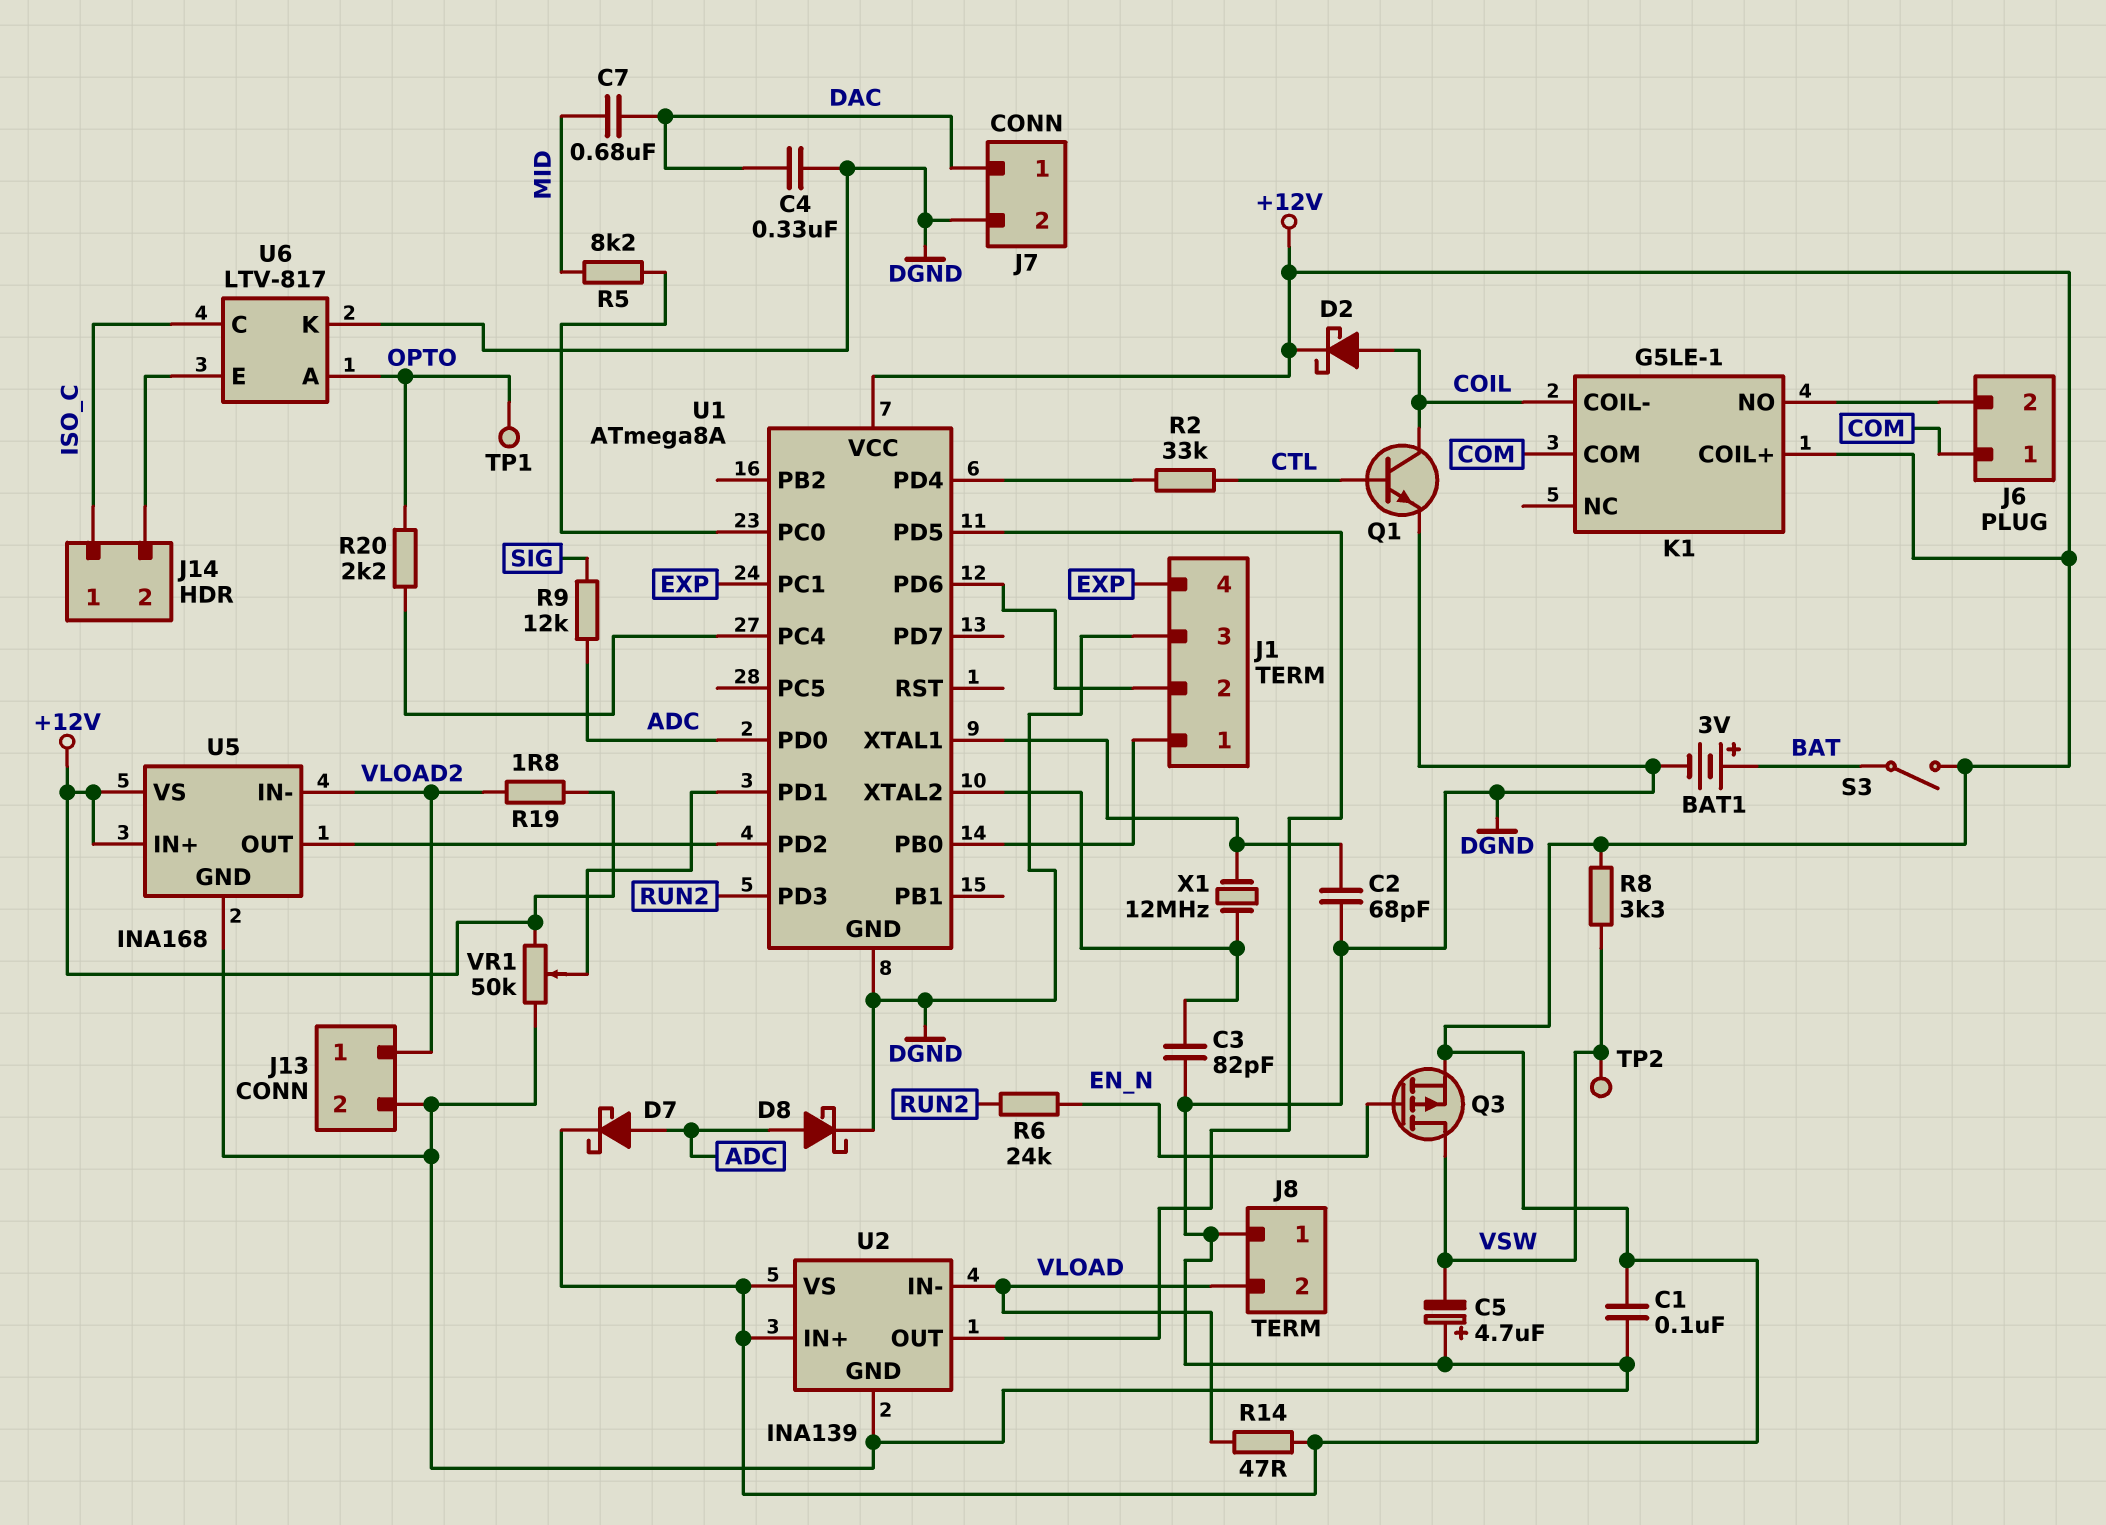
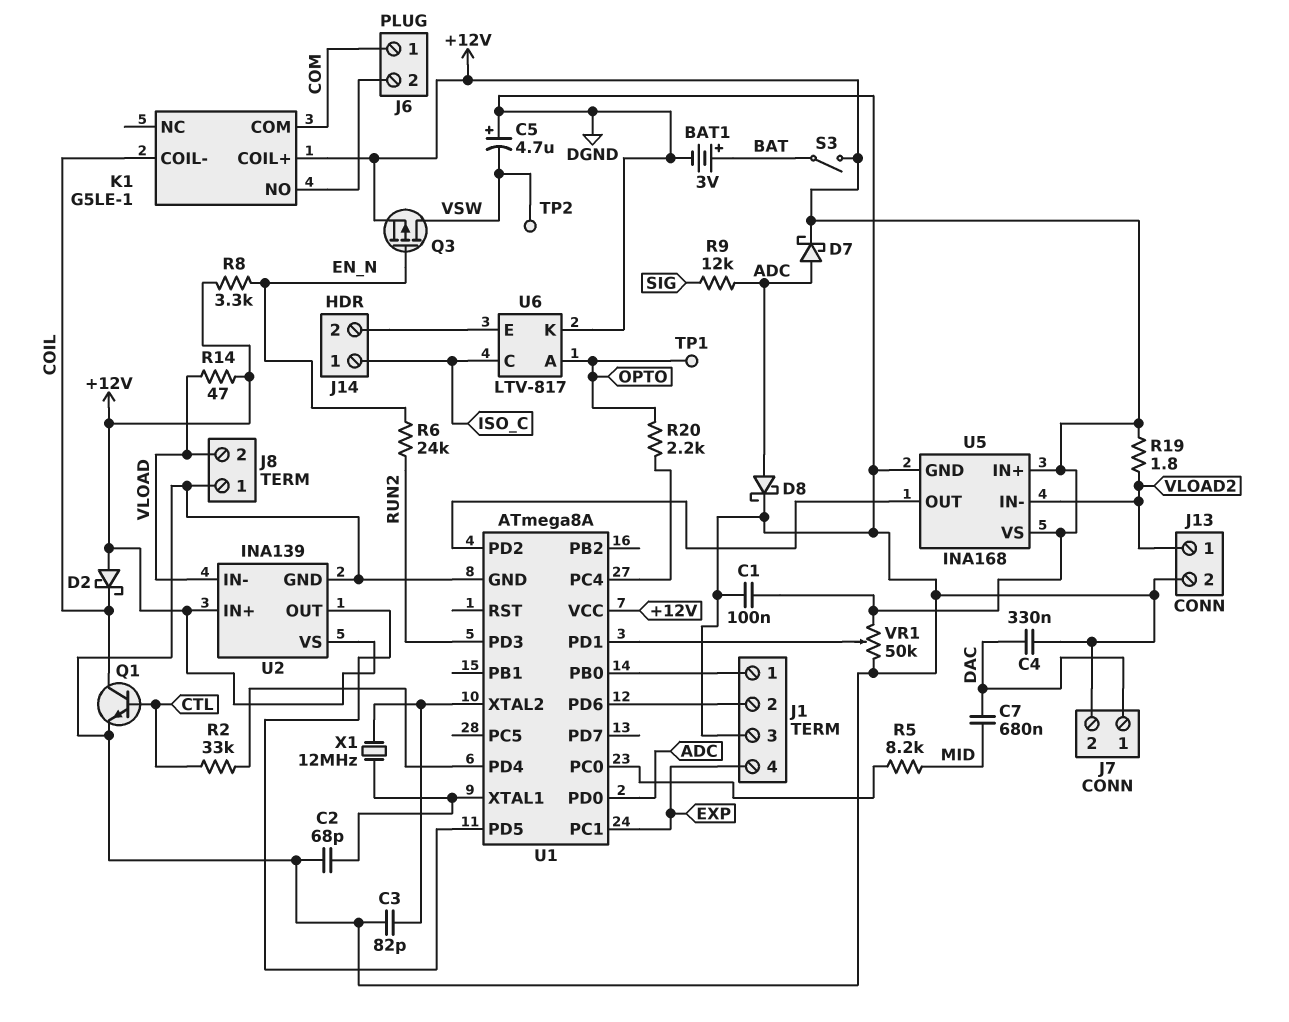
D2: schottky (A COIL, K +12V) -> schottky (A +12V, K COIL)
R8: 3.3k (+12V, VSW) -> 3.3k (+12V, EN_N)

